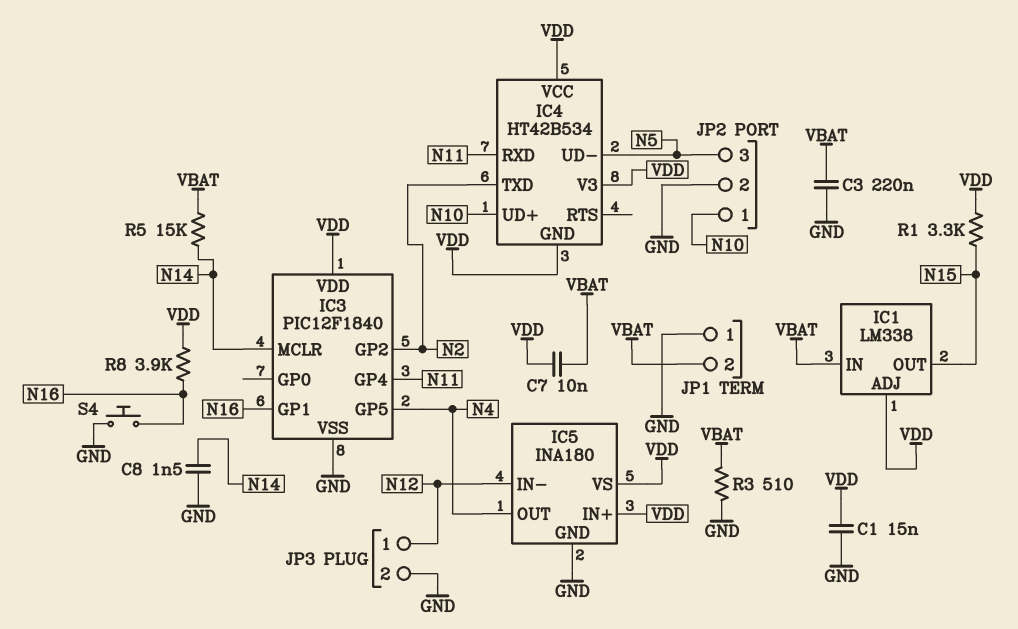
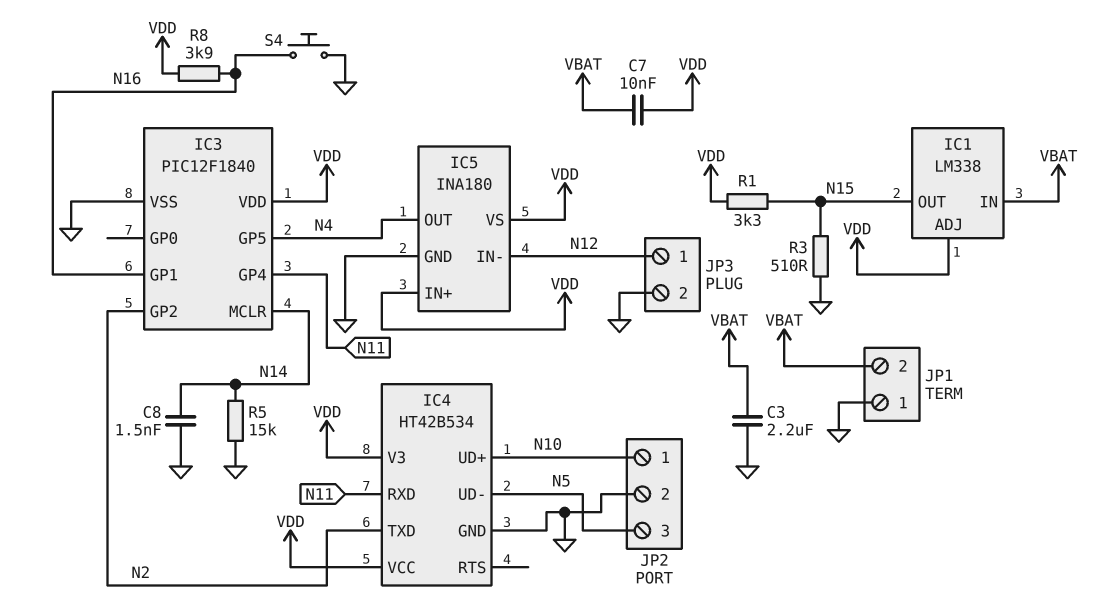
C1: 15nF (GND, VDD) -> none
C3: 220nF (GND, VBAT) -> 2.2uF (GND, VBAT)
IC4 pin GND: VDD -> GND
R3: 510 (GND, VBAT) -> 510 (GND, N15)
R5: 15k (N14, VBAT) -> 15k (GND, N14)

